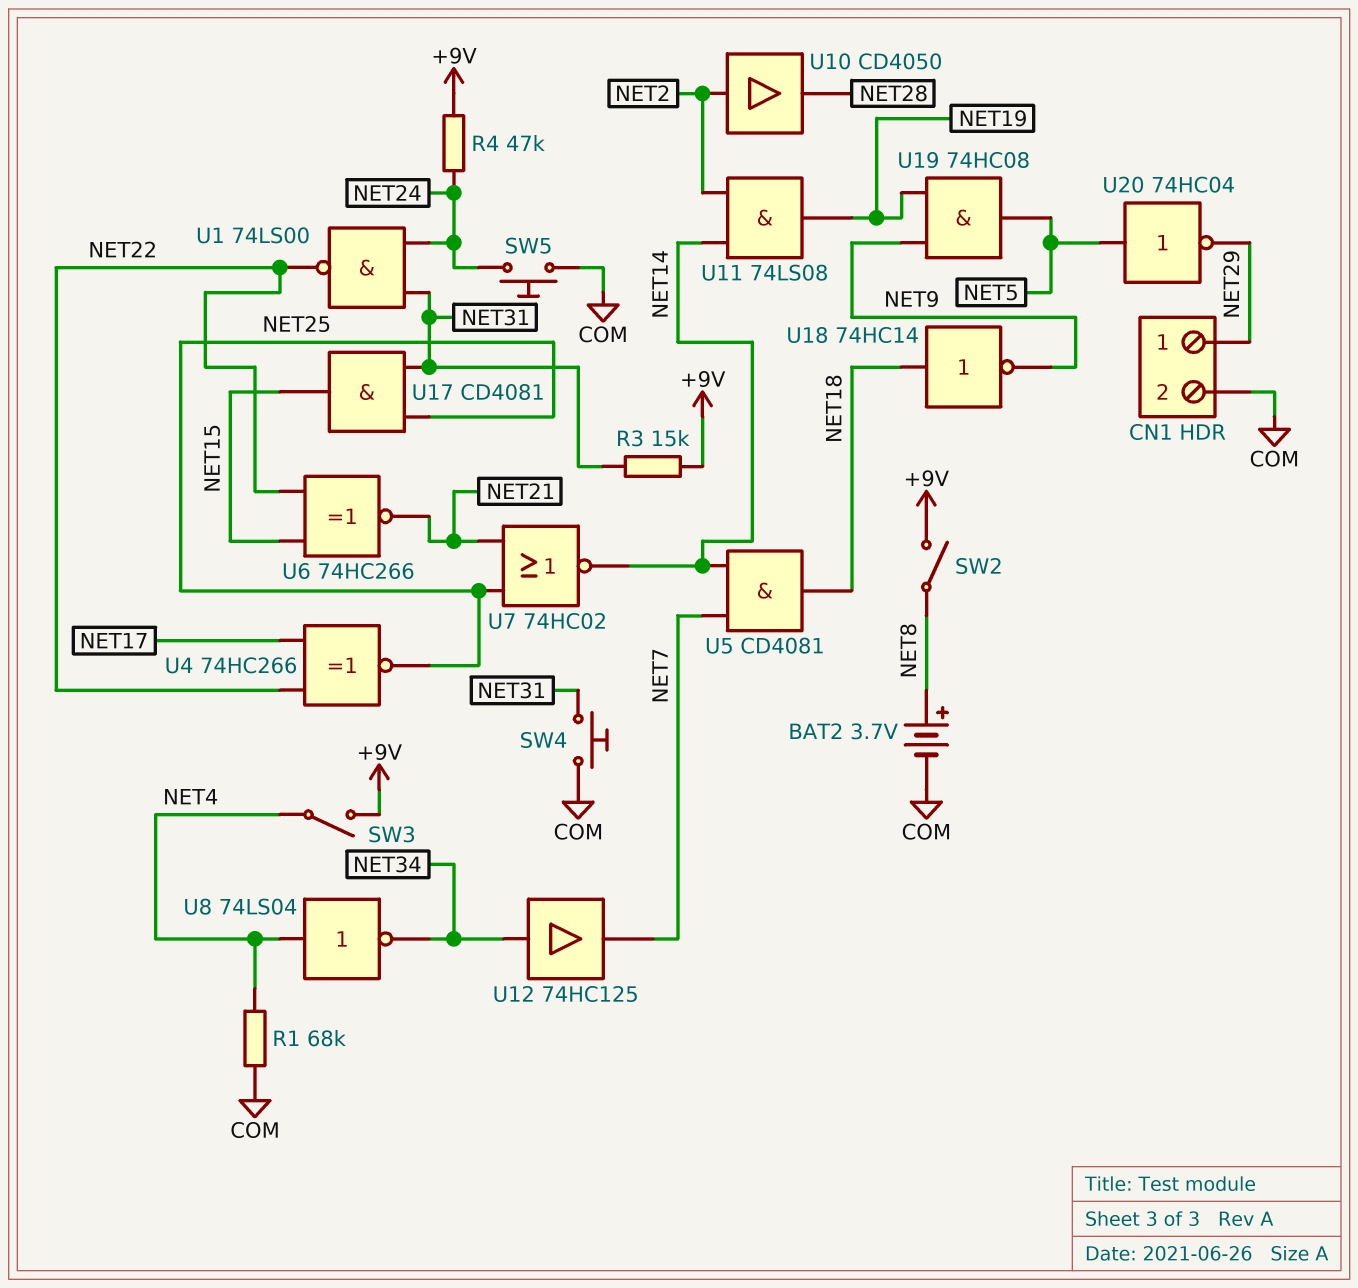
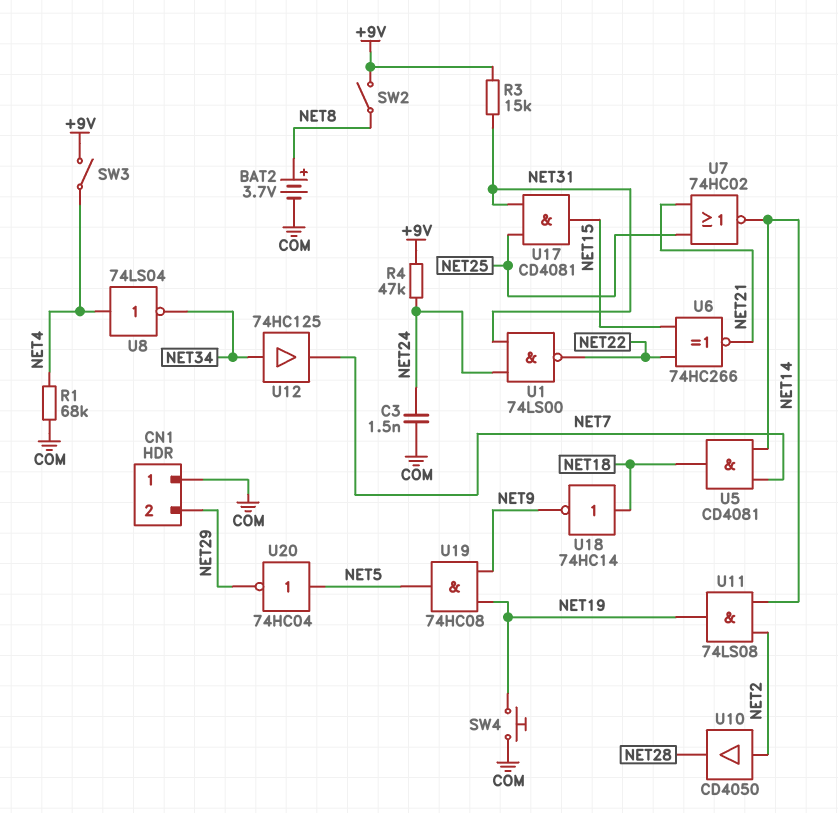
C3: none -> 1.5nF (COM, NET24)
CN1 pin 1: NET29 -> COM
CN1 pin 2: COM -> NET29
SW4: button (COM, NET31) -> button (COM, NET19)
SW5: button (COM, NET24) -> none
U4: XNOR 74HC266 (in NET17, in NET22, out NET25) -> none

